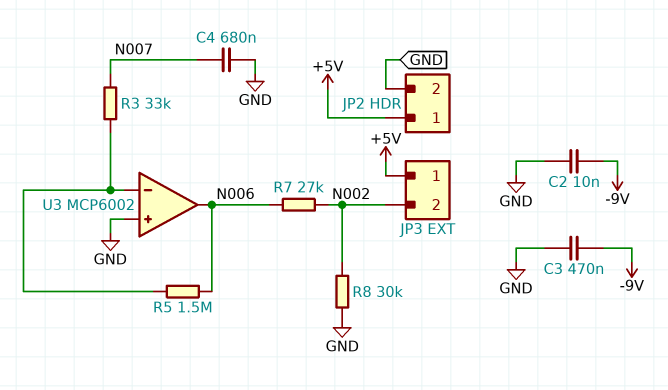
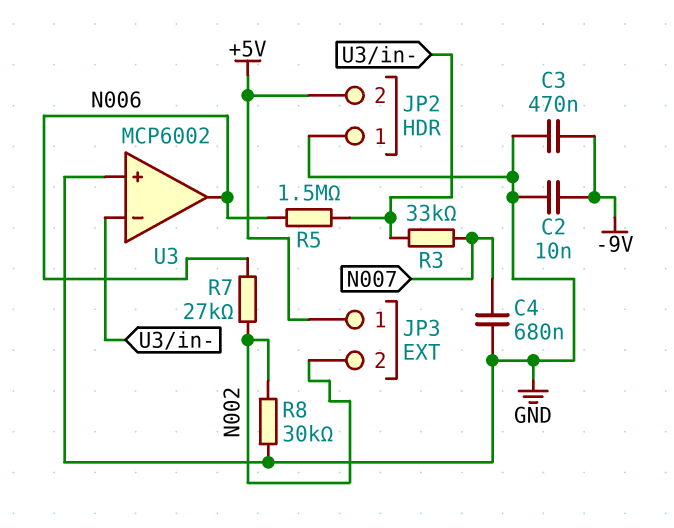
JP2 pin 1: +5V -> GND
JP2 pin 2: GND -> +5V

